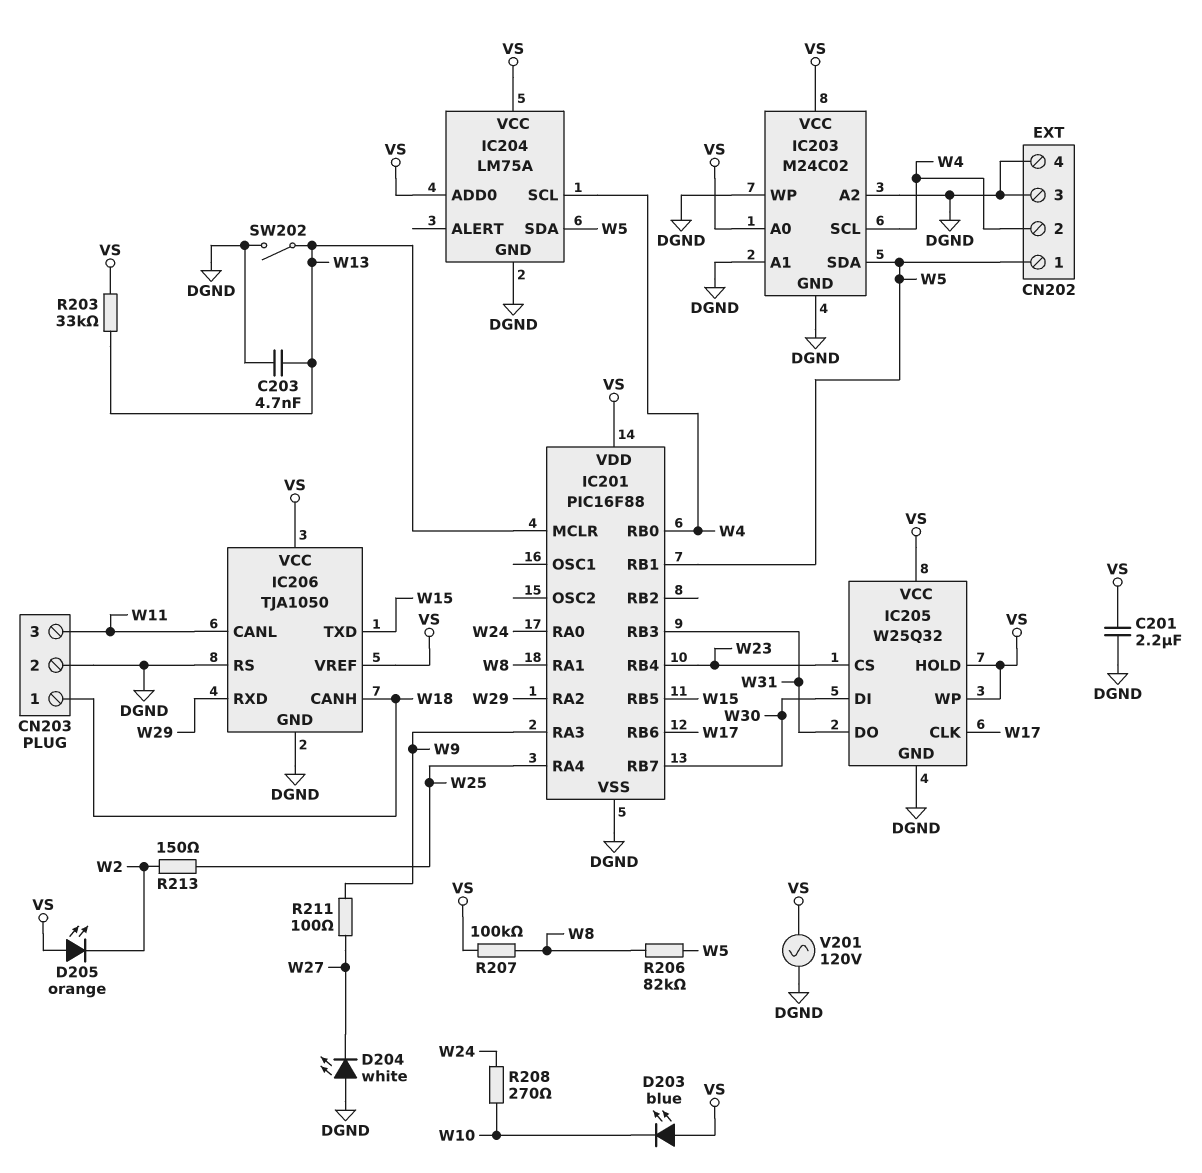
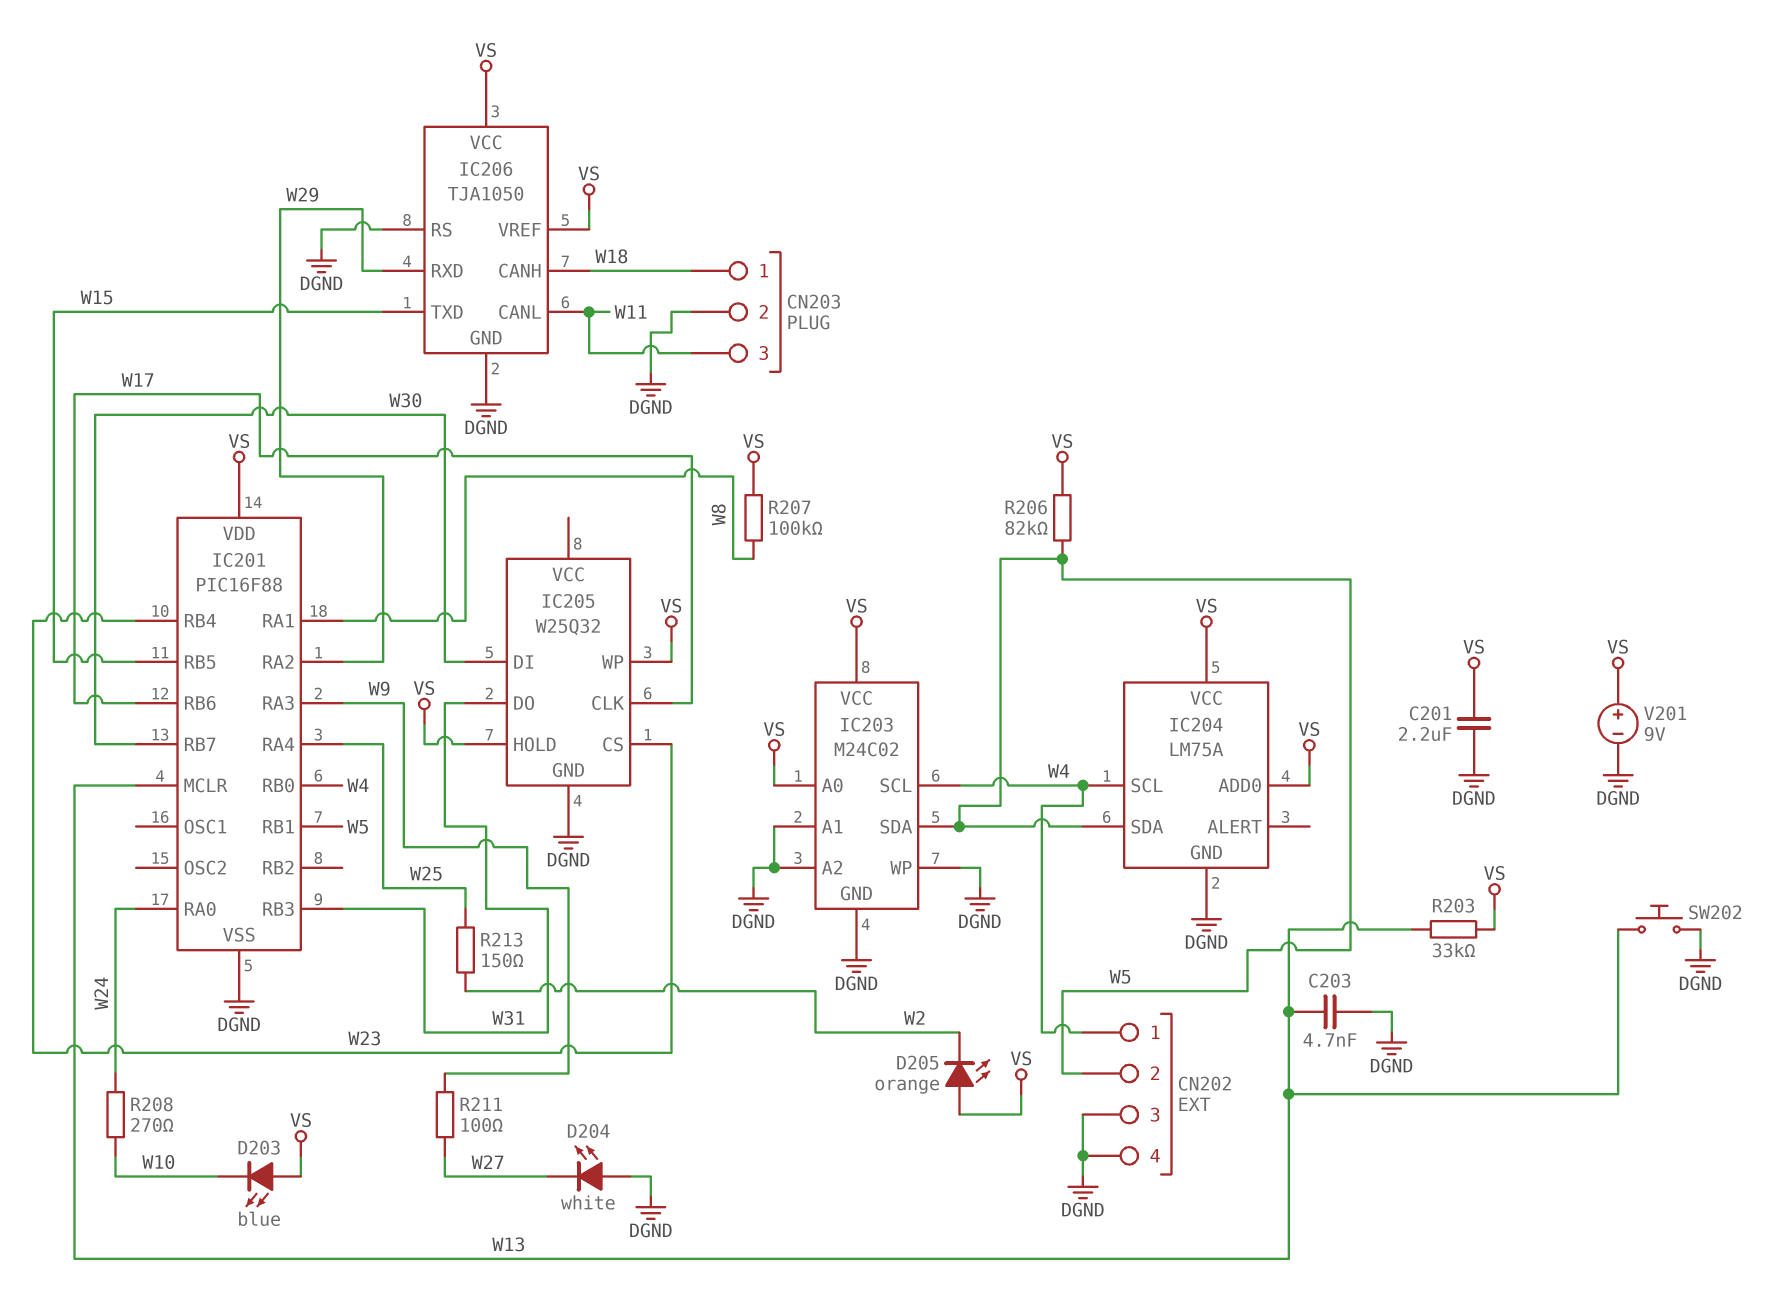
CN202 pin 1: W5 -> W4
CN202 pin 2: W4 -> W5
IC205 pin VCC: VS -> none
R206: 82k (W5, W8) -> 82k (VS, W5)
SW202: switch (DGND, W13) -> button (DGND, W13)
V201: AC 120V (DGND, VS) -> 9V (plus VS, minus DGND)

